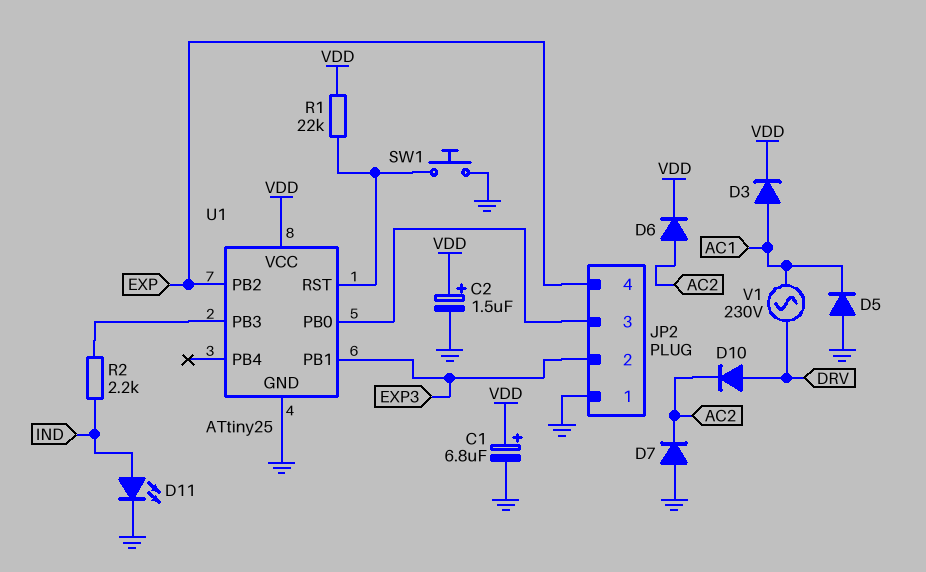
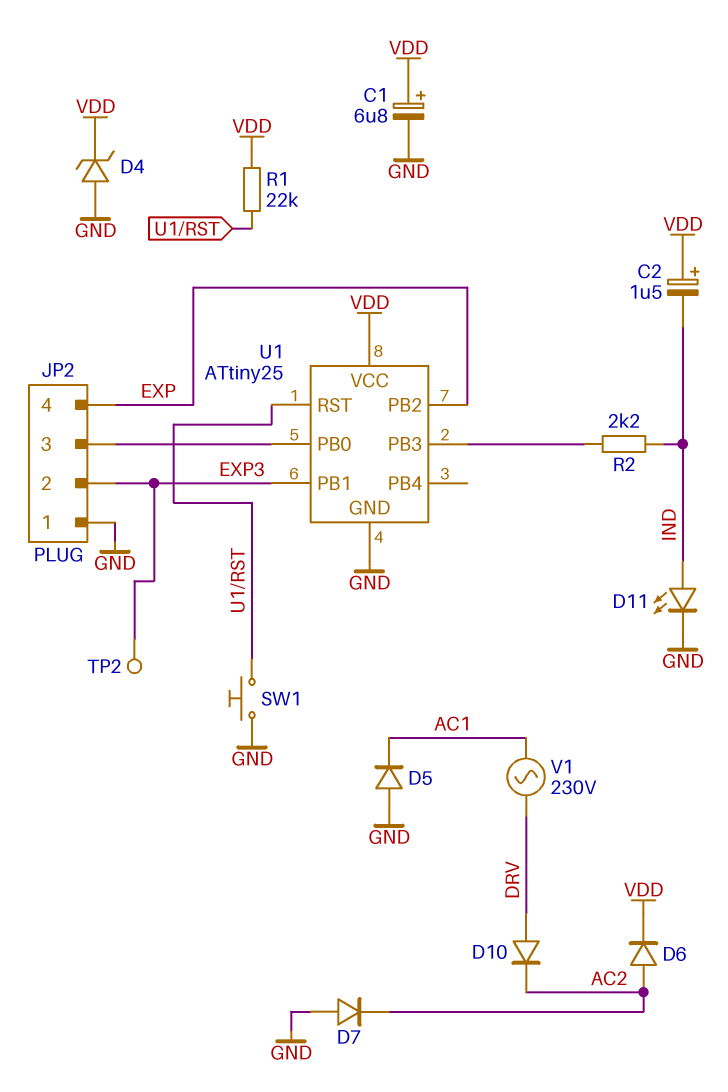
C2: 1.5uF (plus VDD, minus GND) -> 1.5uF (plus VDD, minus IND)
D3: diode (A AC1, K VDD) -> none
D4: none -> zener (A GND, K VDD)
TP2: none -> test point (EXP3)

